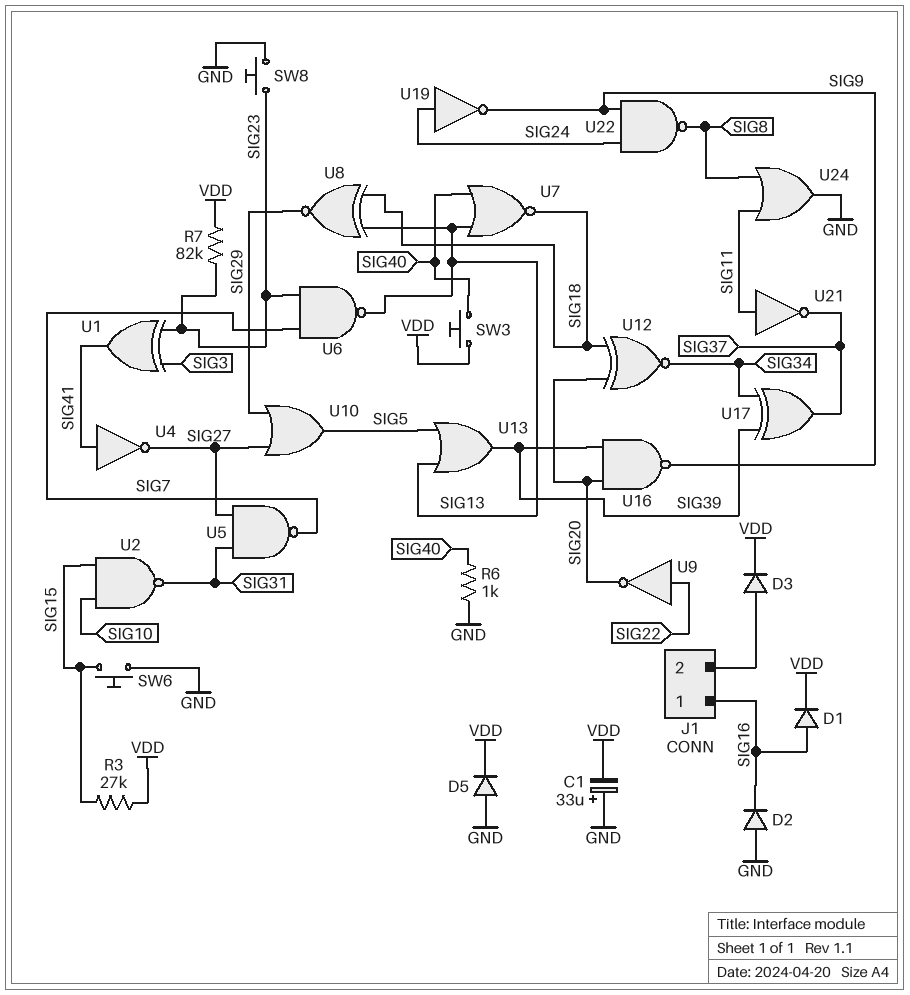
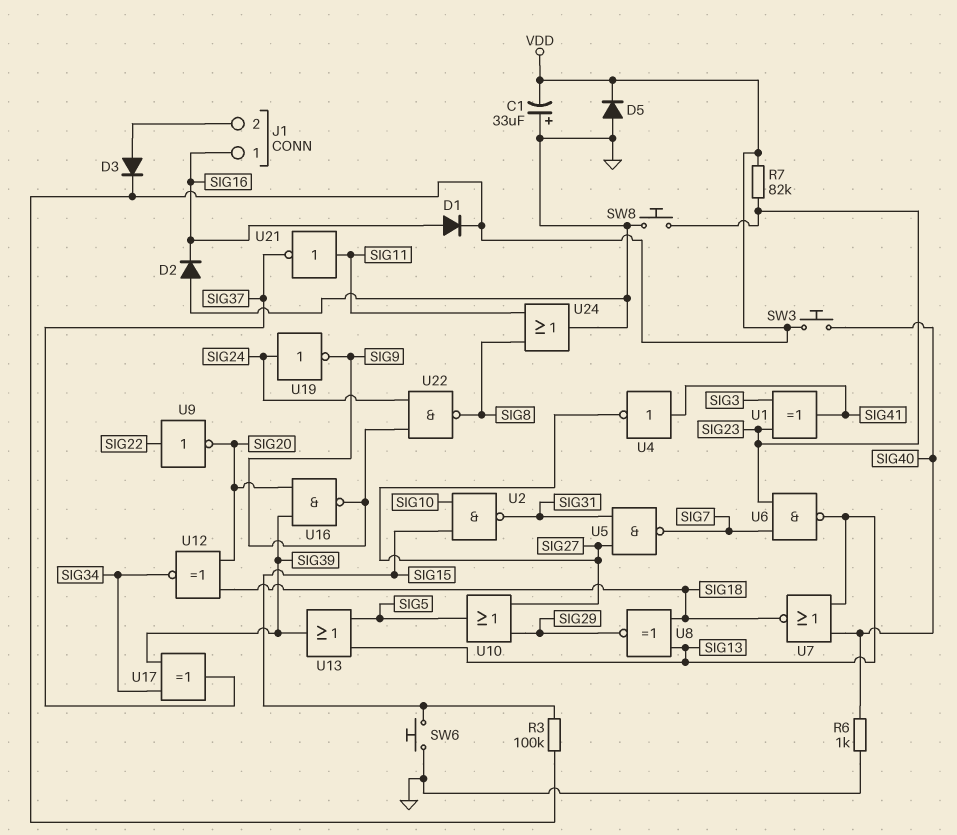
R3: 27k (SIG15, VDD) -> 100k (SIG15, VDD)

